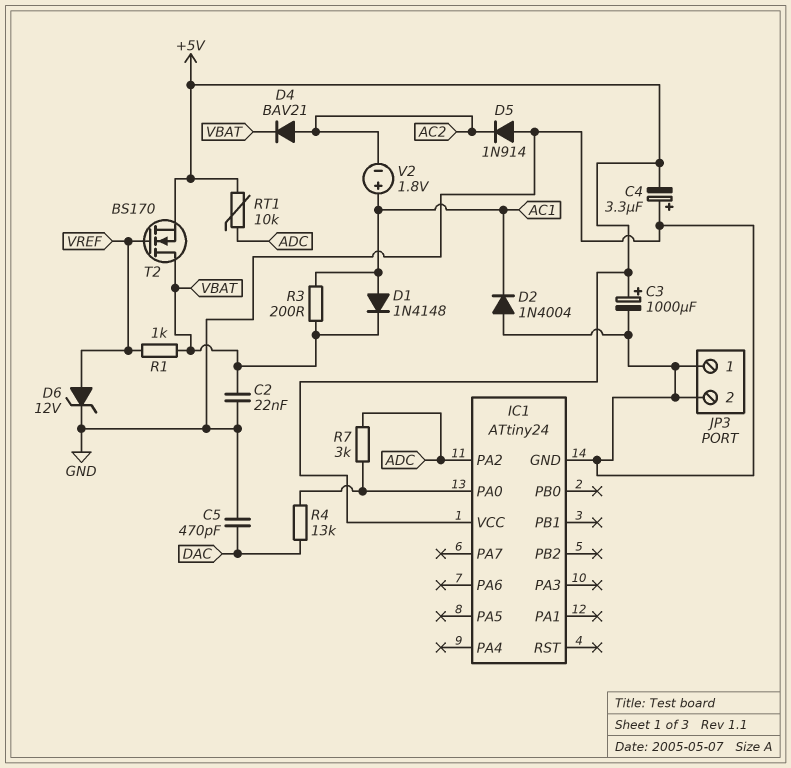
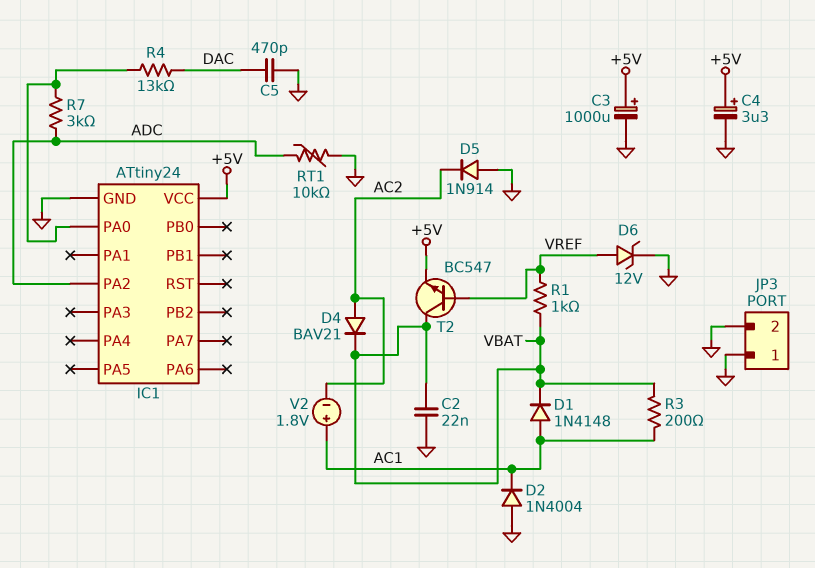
C4: 3.3uF (plus GND, minus +5V) -> 3.3uF (plus +5V, minus GND)
RT1: 10k (+5V, ADC) -> 10k (ADC, GND)
T2: NMOS BS170 (G VREF, D VBAT, S +5V) -> NPN BC547 (B VREF, C VBAT, E +5V)

